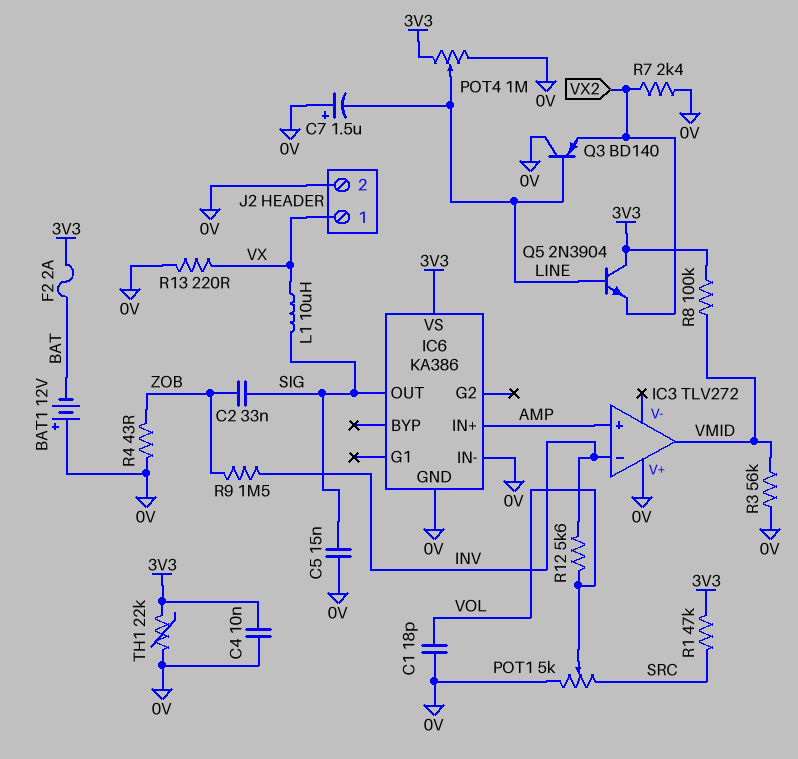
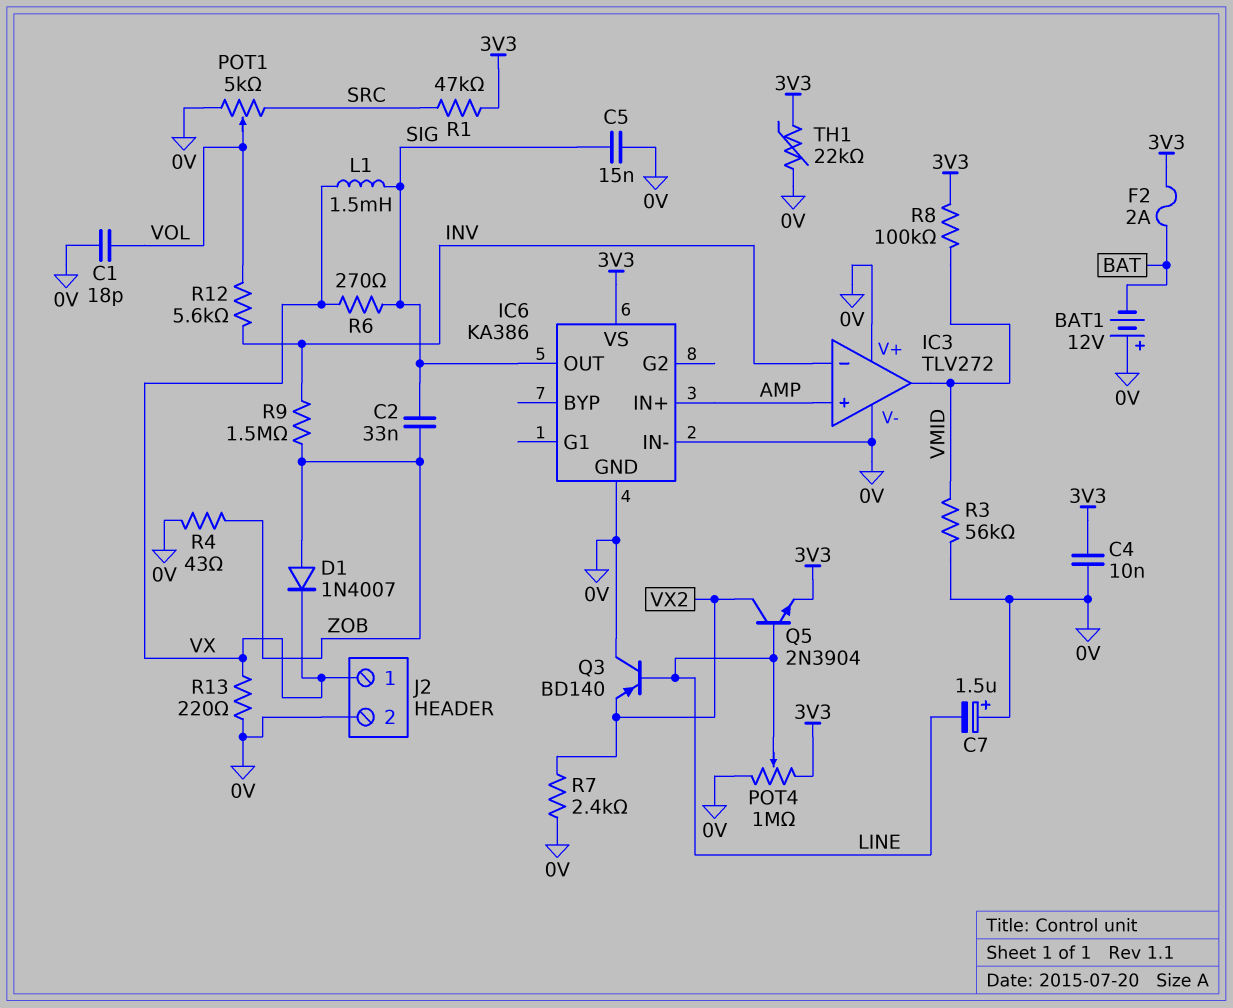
D1: none -> diode 1N4007 (A ZOB, K VX)
IC3 pin V-: none -> 0V
L1: 10uH (SIG, VX) -> 1.5mH (SIG, VX)
Q5: NPN 2N3904 (B LINE, C 3V3, E VX2) -> NPN 2N3904 (B LINE, C VX2, E 3V3)
R6: none -> 270 (SIG, VX)

